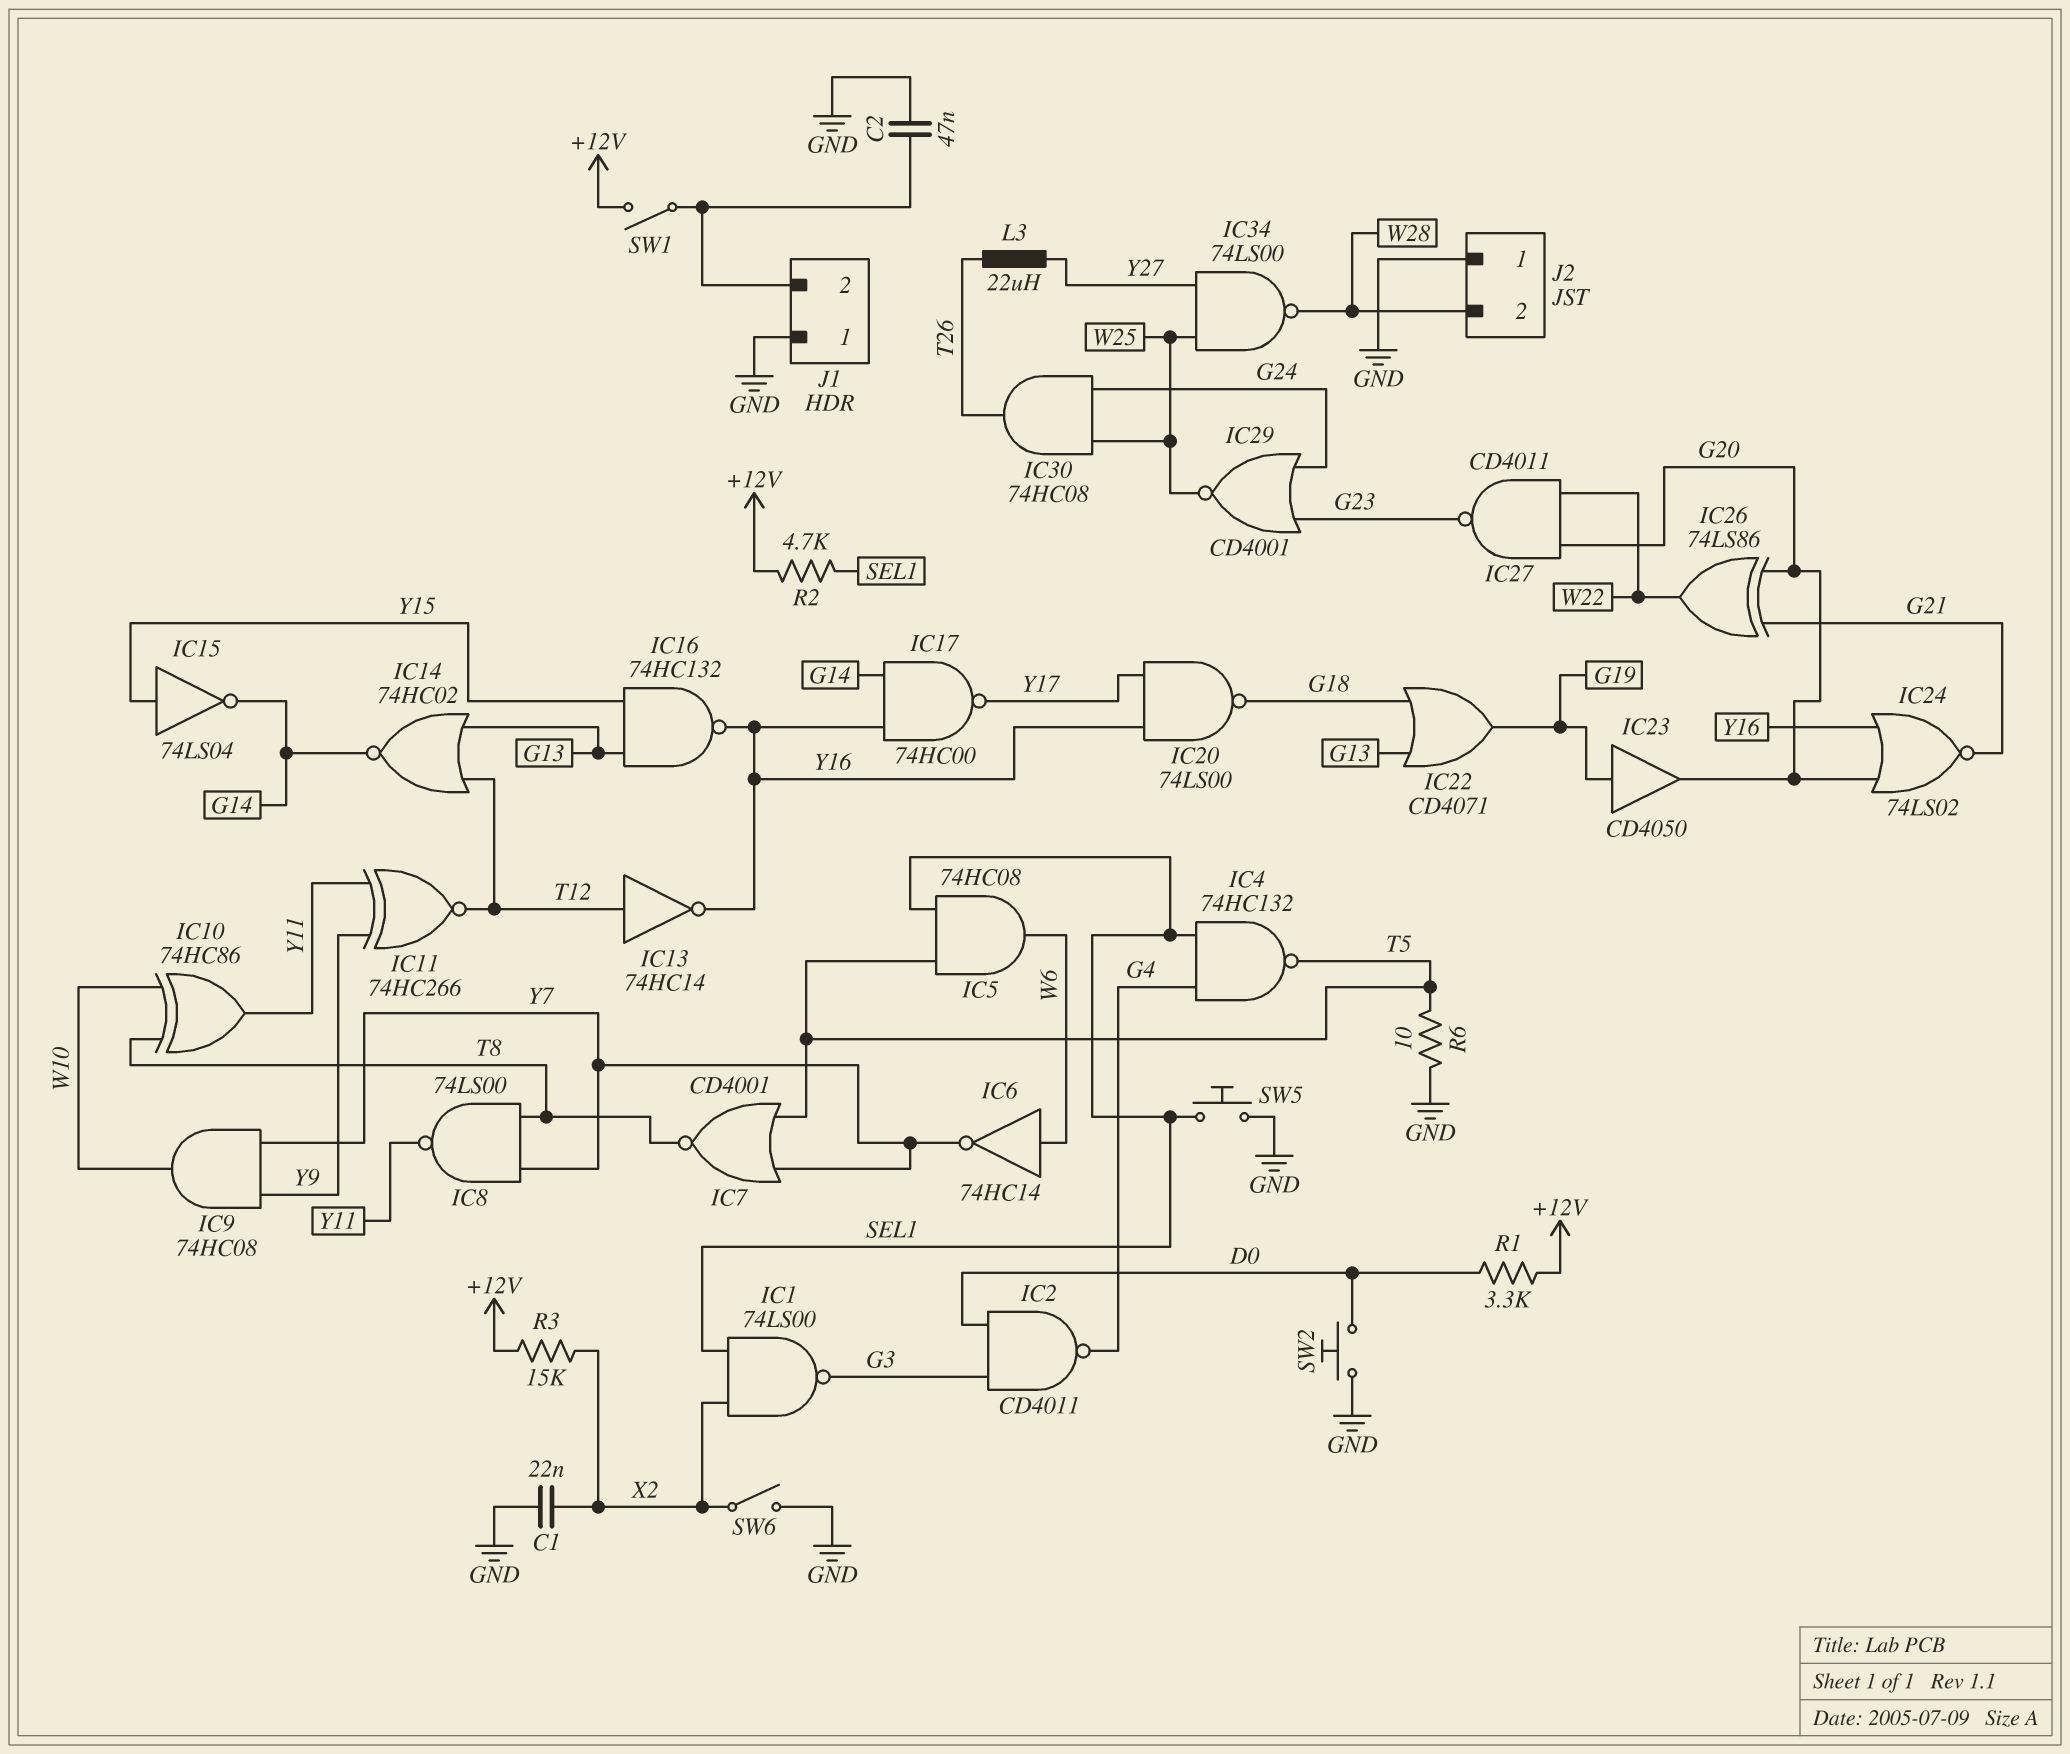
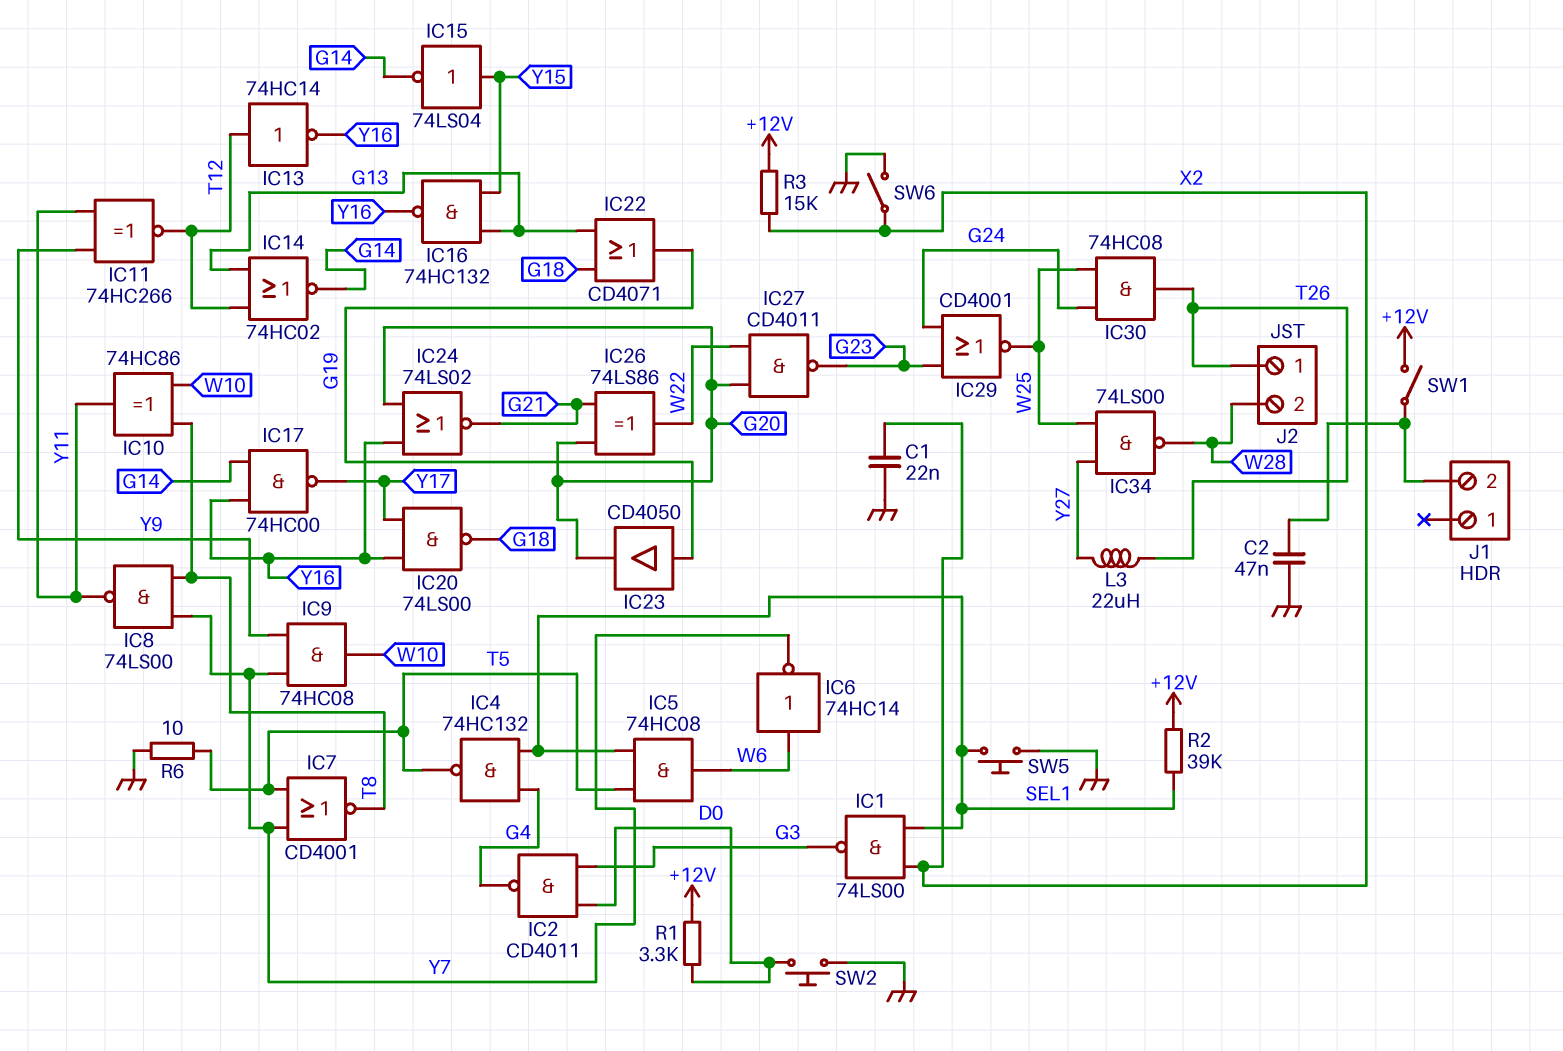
J1 pin 1: GND -> none
J2 pin 1: GND -> T26
R2: 4.7k (+12V, SEL1) -> 39k (+12V, SEL1)

